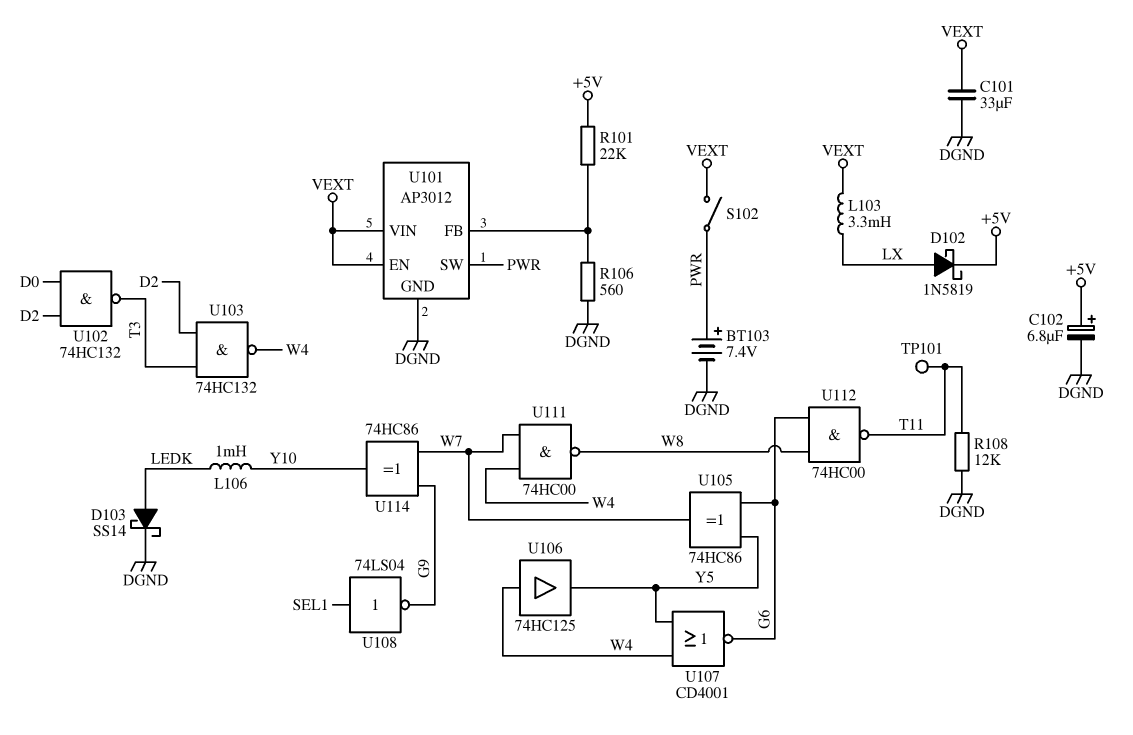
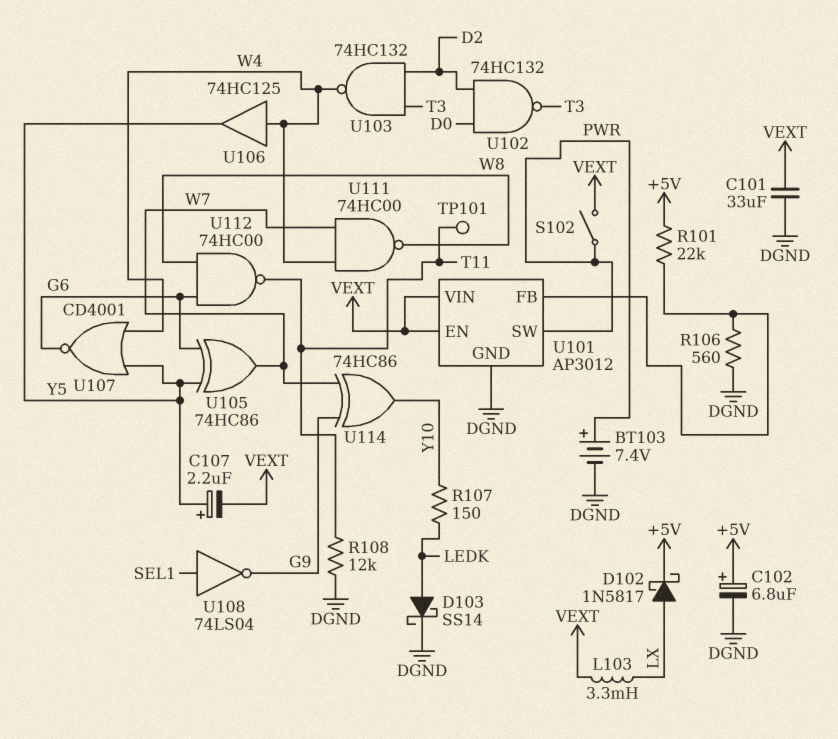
C107: none -> 2.2uF (plus Y5, minus VEXT)
D102: schottky 1N5819 (A LX, K +5V) -> schottky 1N5817 (A LX, K +5V)
L106: 1mH (LEDK, Y10) -> none
R107: none -> 150 (LEDK, Y10)

